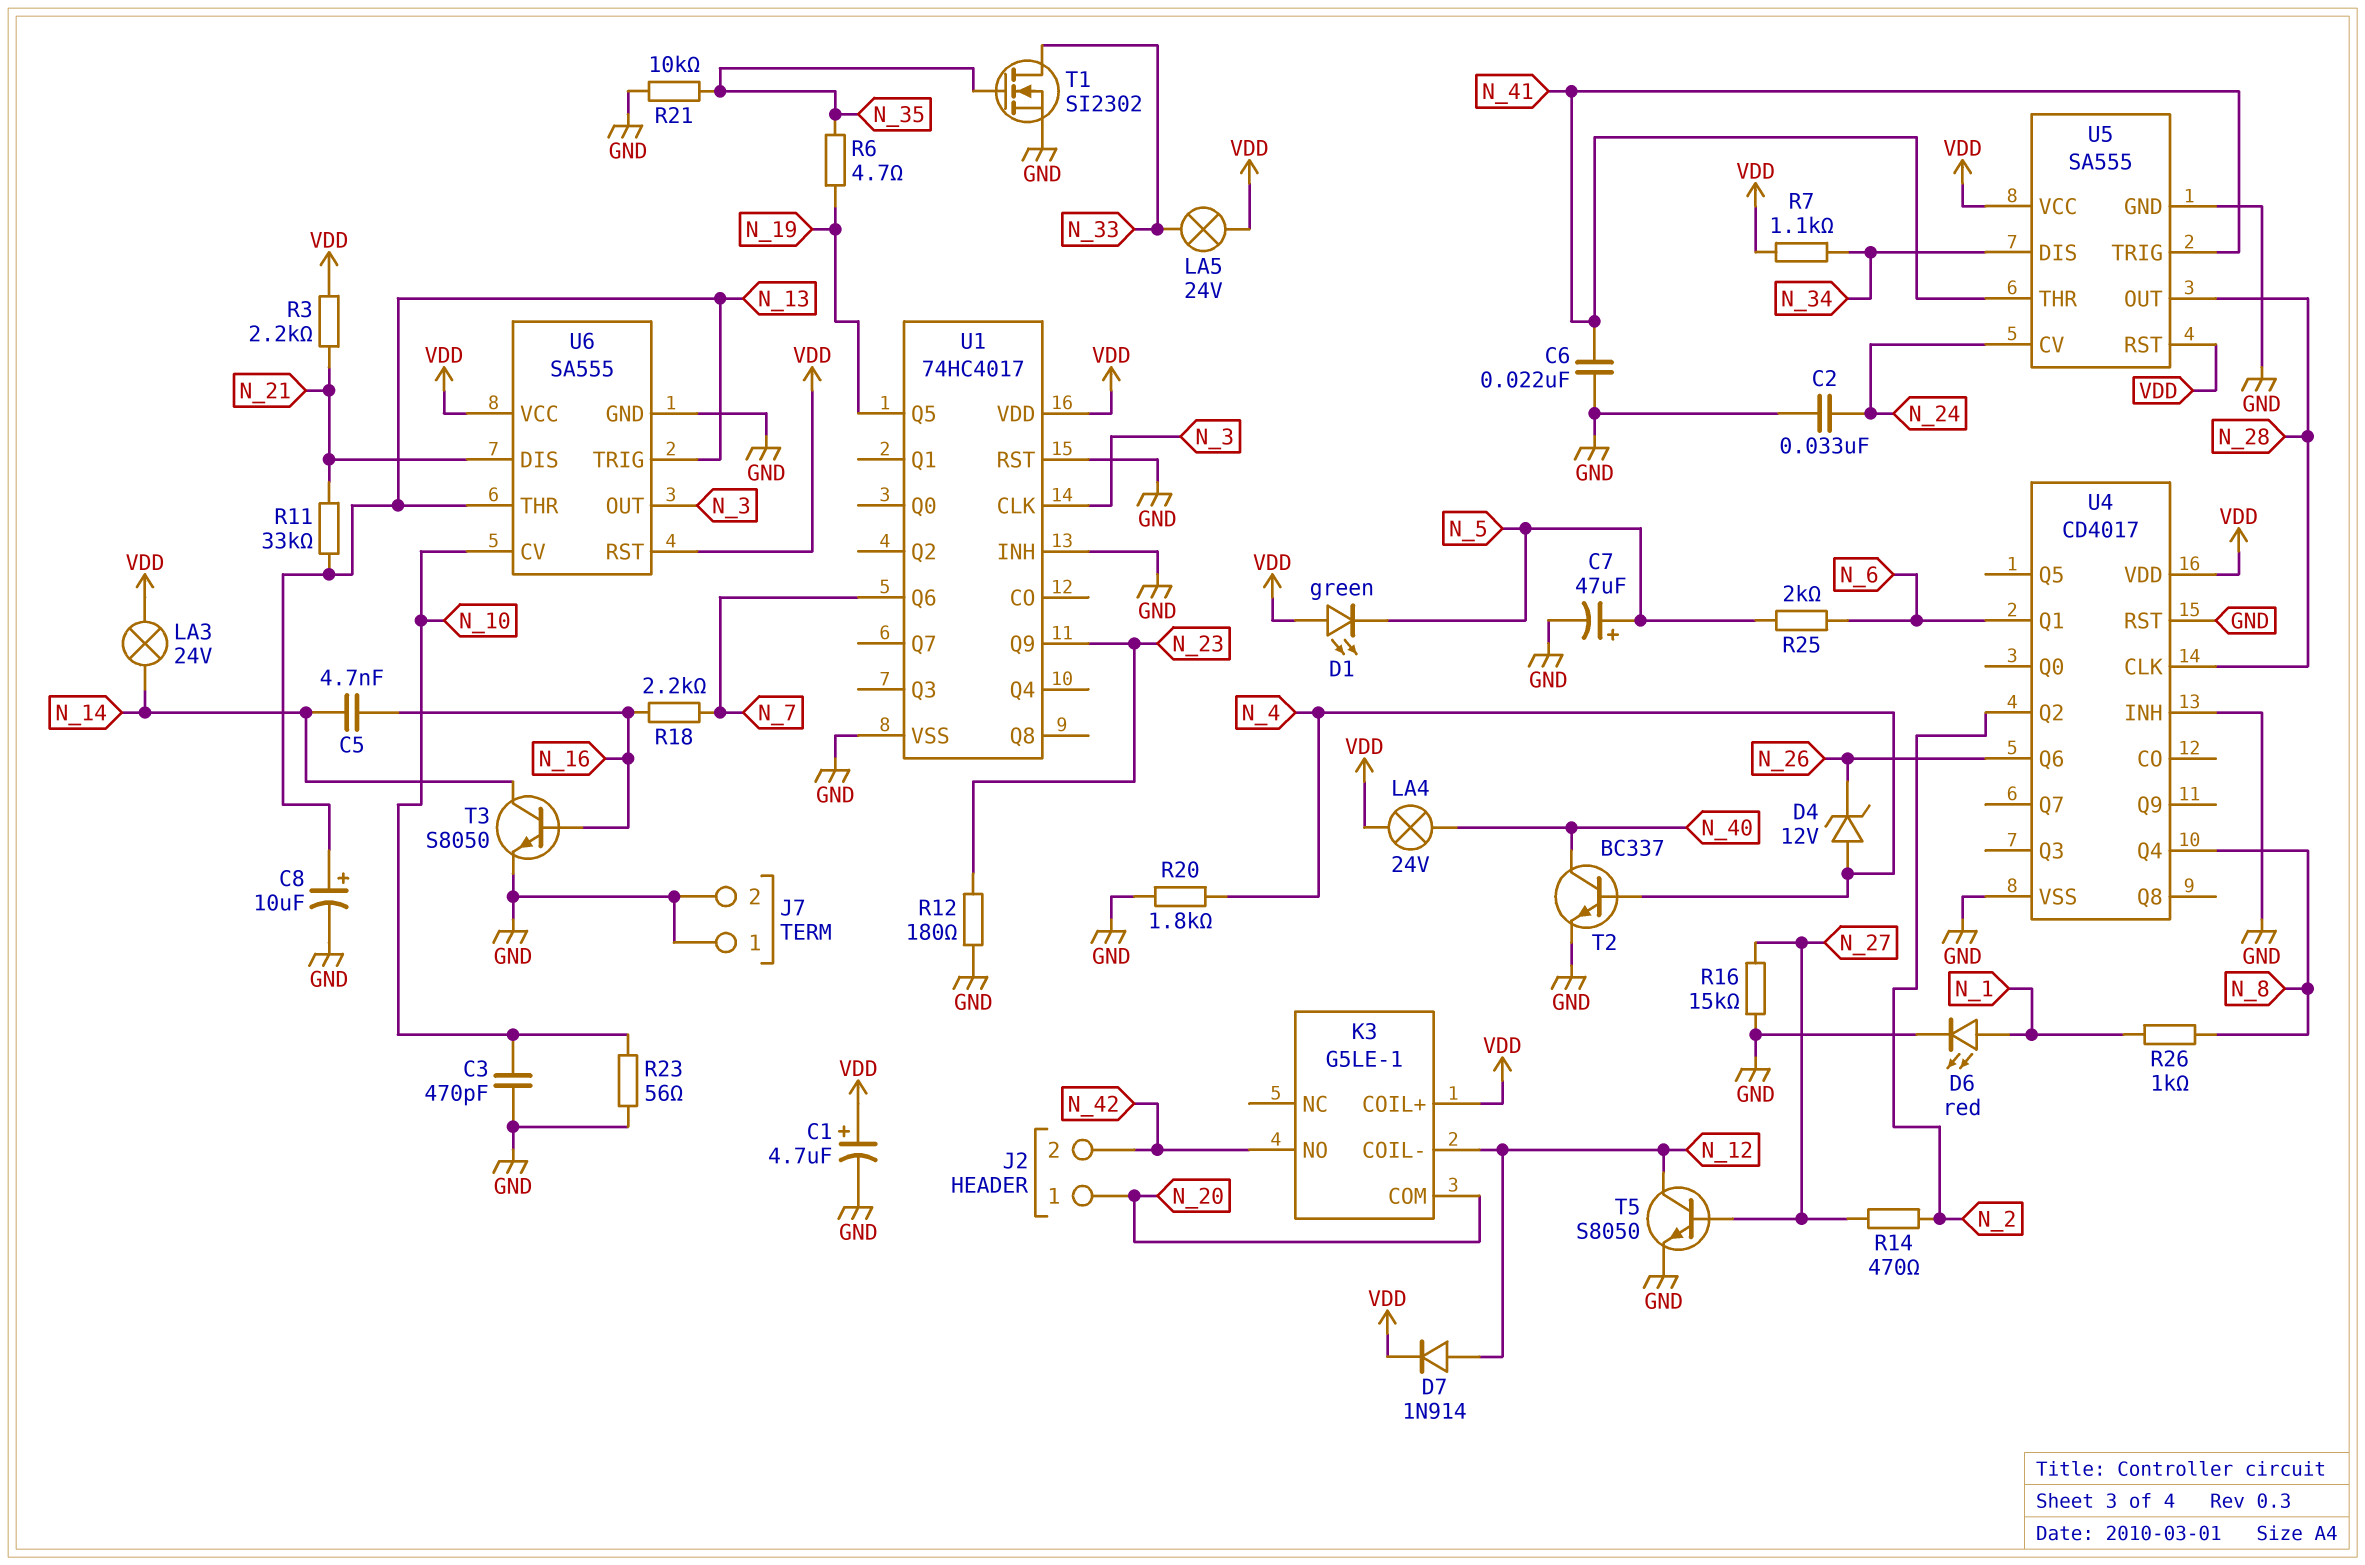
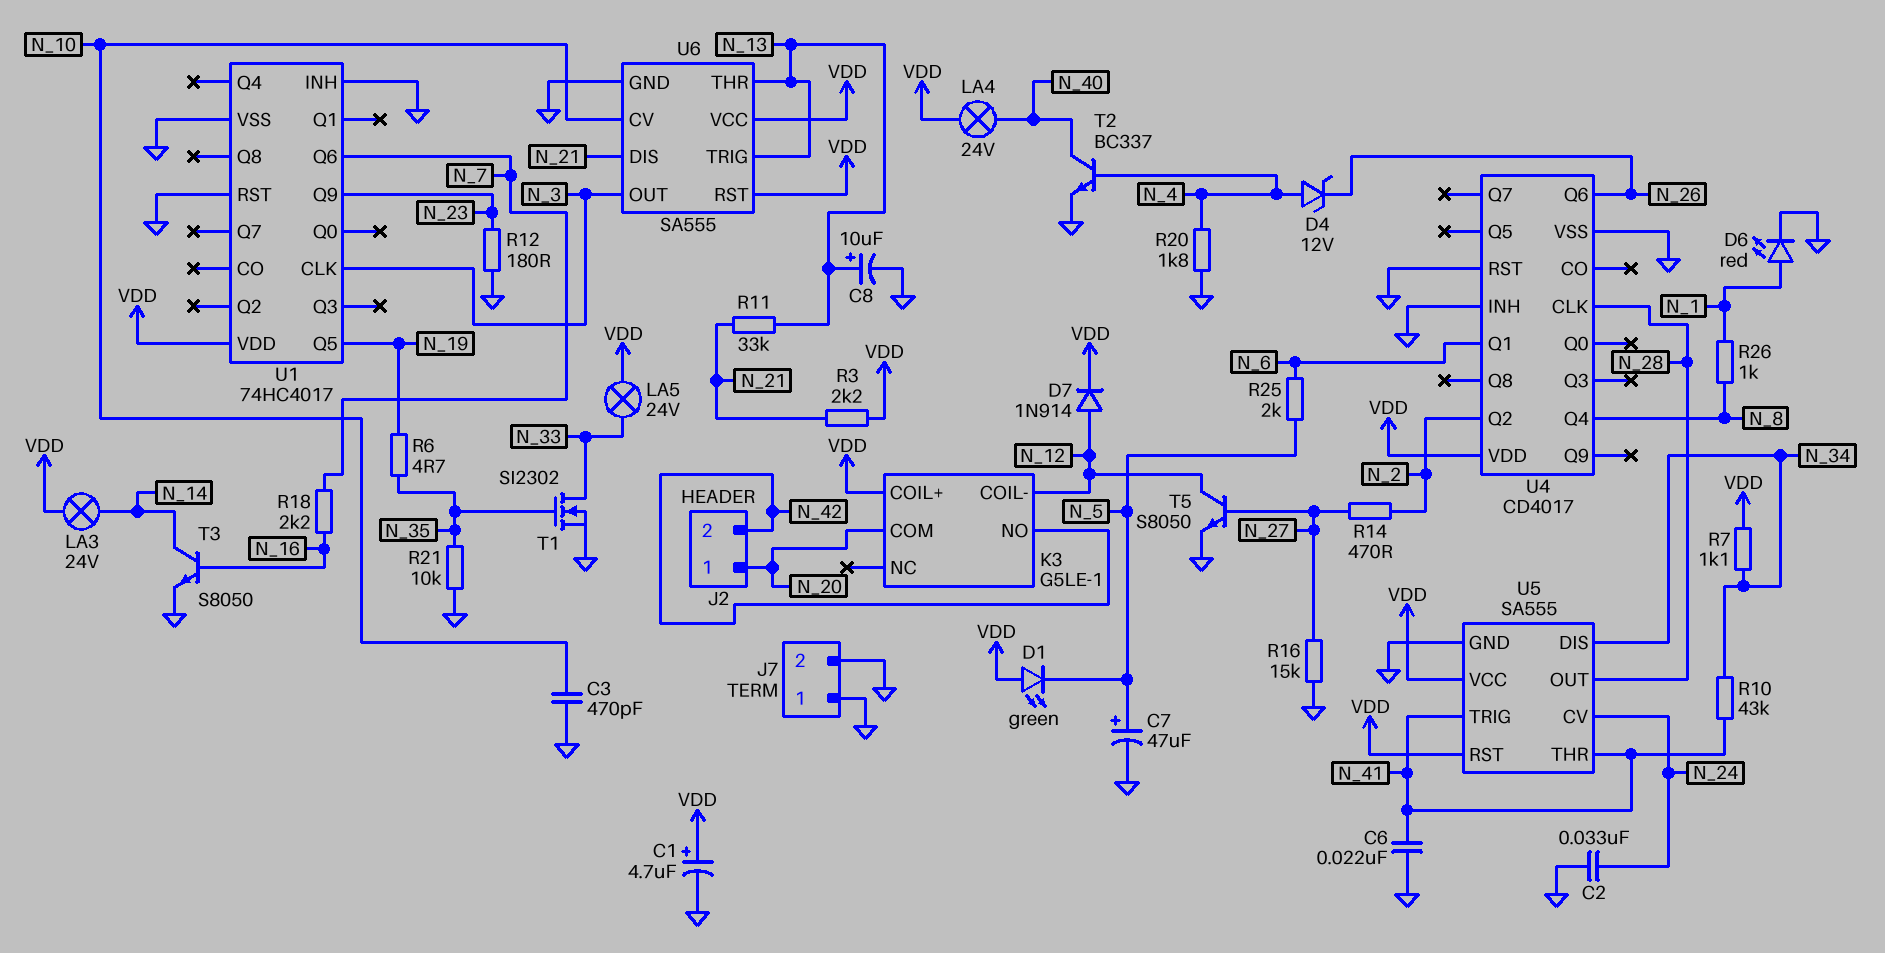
C5: 4.7nF (N_14, N_16) -> none
R10: none -> 43k (N_34, N_41)
R23: 56 (GND, N_10) -> none

